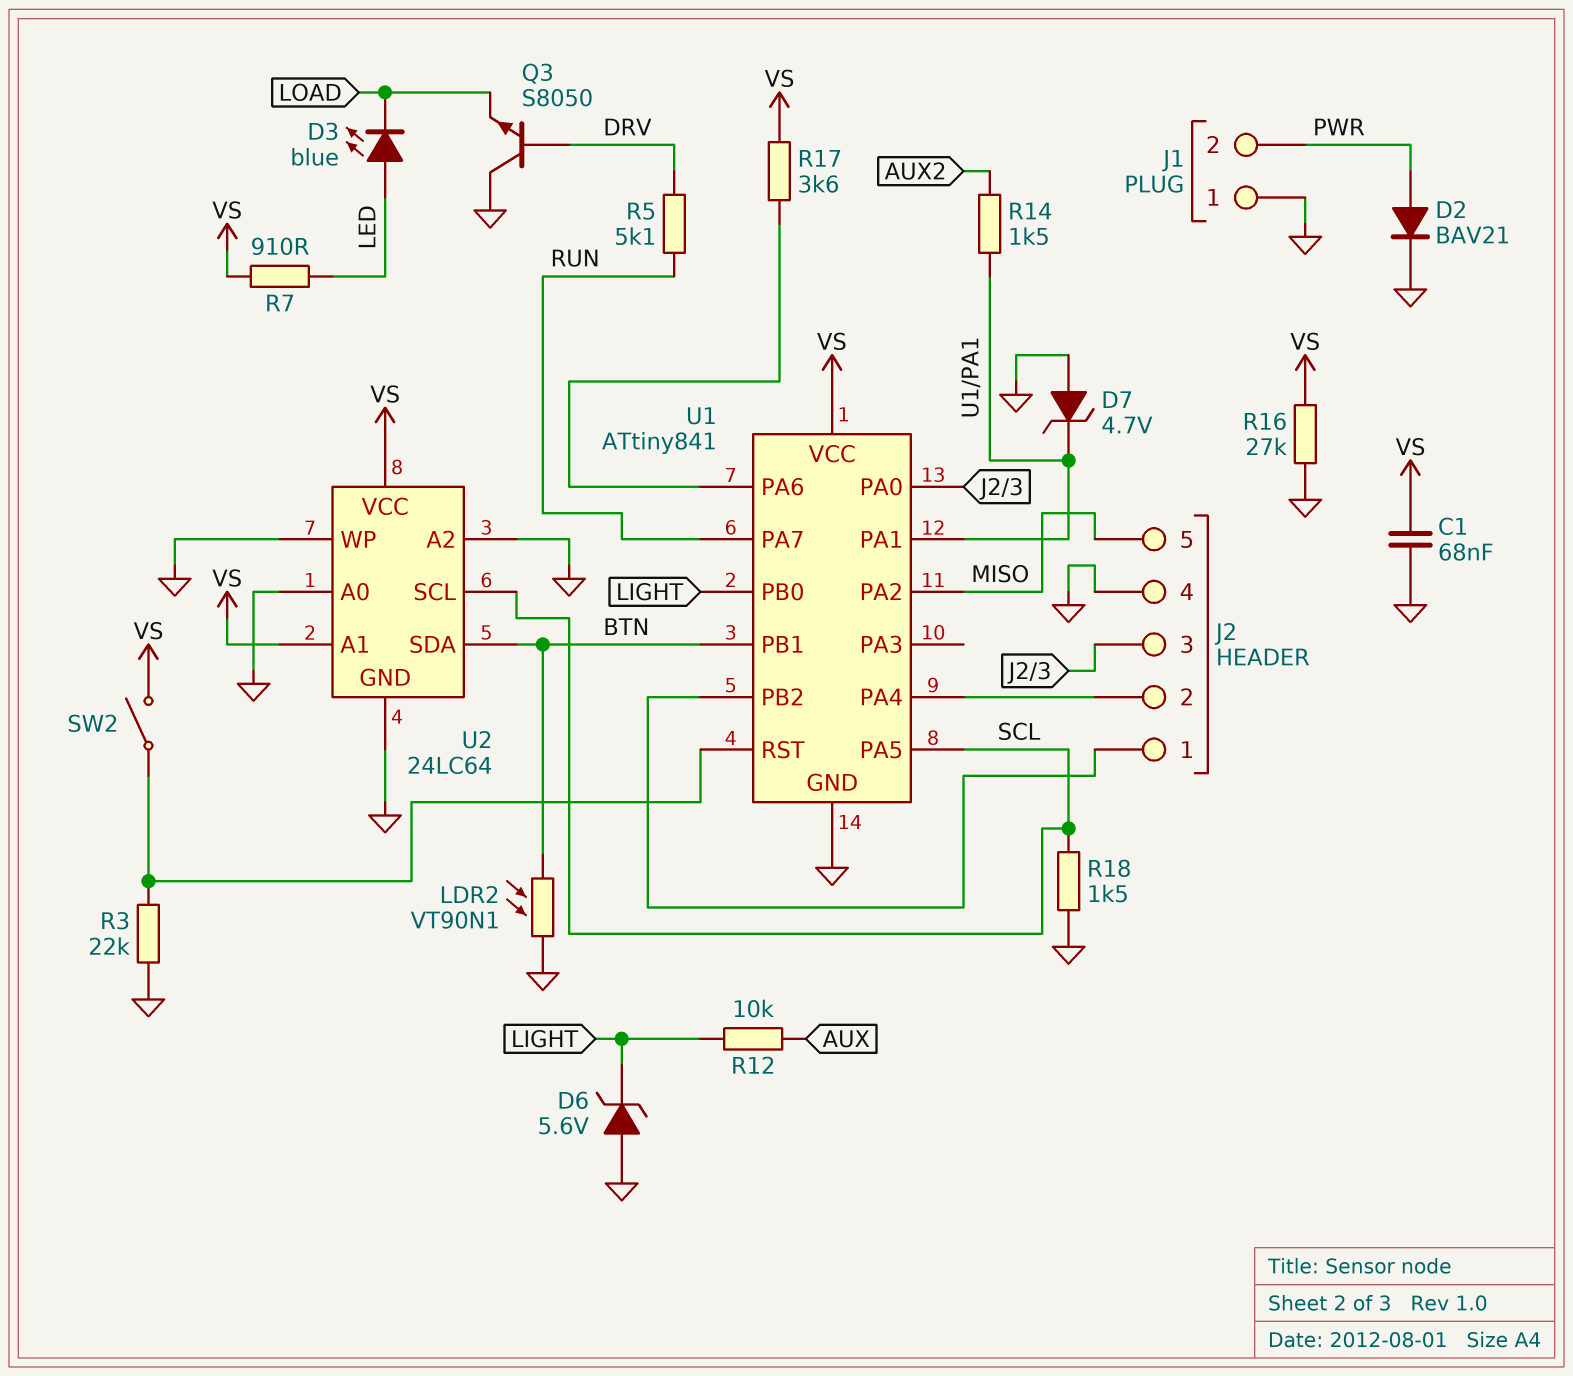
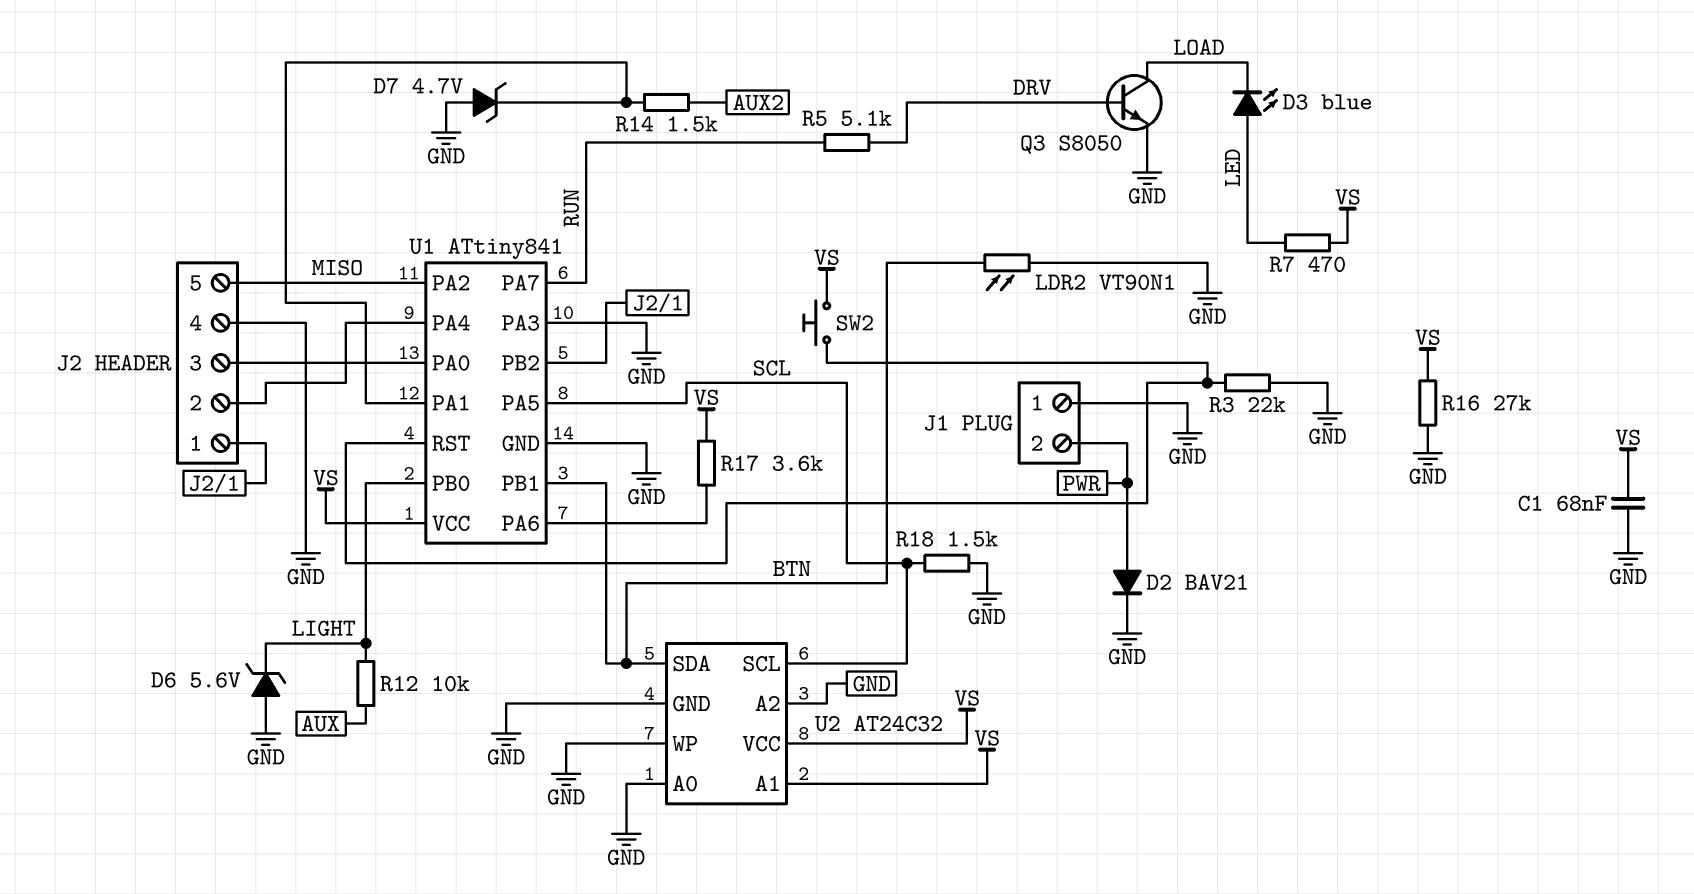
Q3: NPN S8050 (B DRV, C GND, E LOAD) -> NPN S8050 (B DRV, C LOAD, E GND)
R7: 910 (LED, VS) -> 470 (LED, VS)
SW2: switch (U1/RST, VS) -> button (U1/RST, VS)
U1 pin PA3: none -> GND
U2: 24LC64 -> AT24C32

